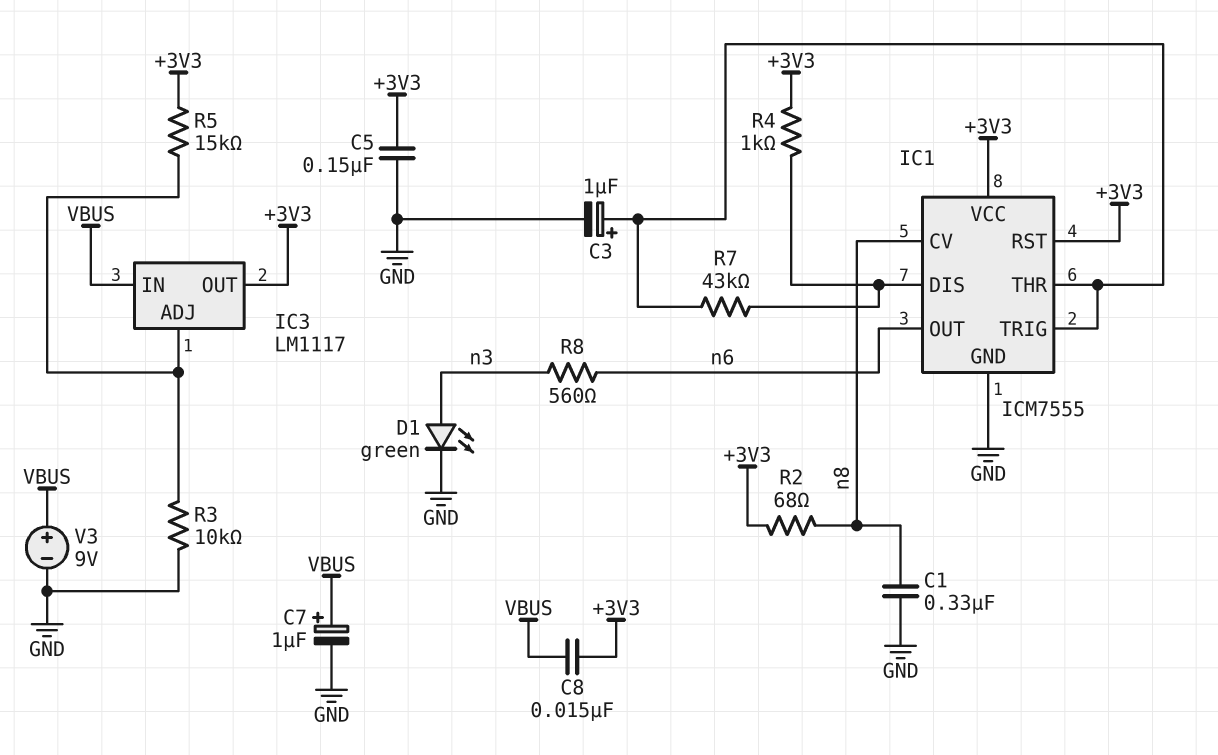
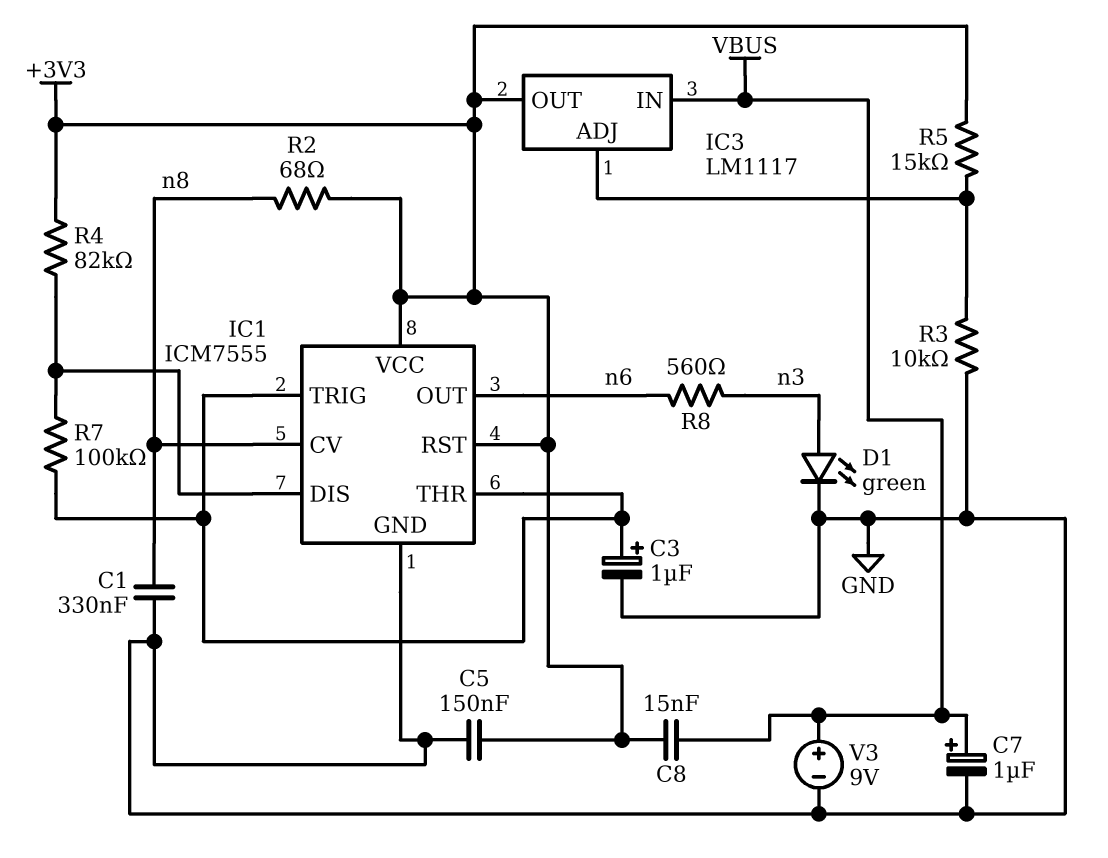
R4: 1k (+3V3, IC1/DIS) -> 82k (+3V3, IC1/DIS)
R7: 43k (IC1/DIS, IC1/THR) -> 100k (IC1/DIS, IC1/THR)

